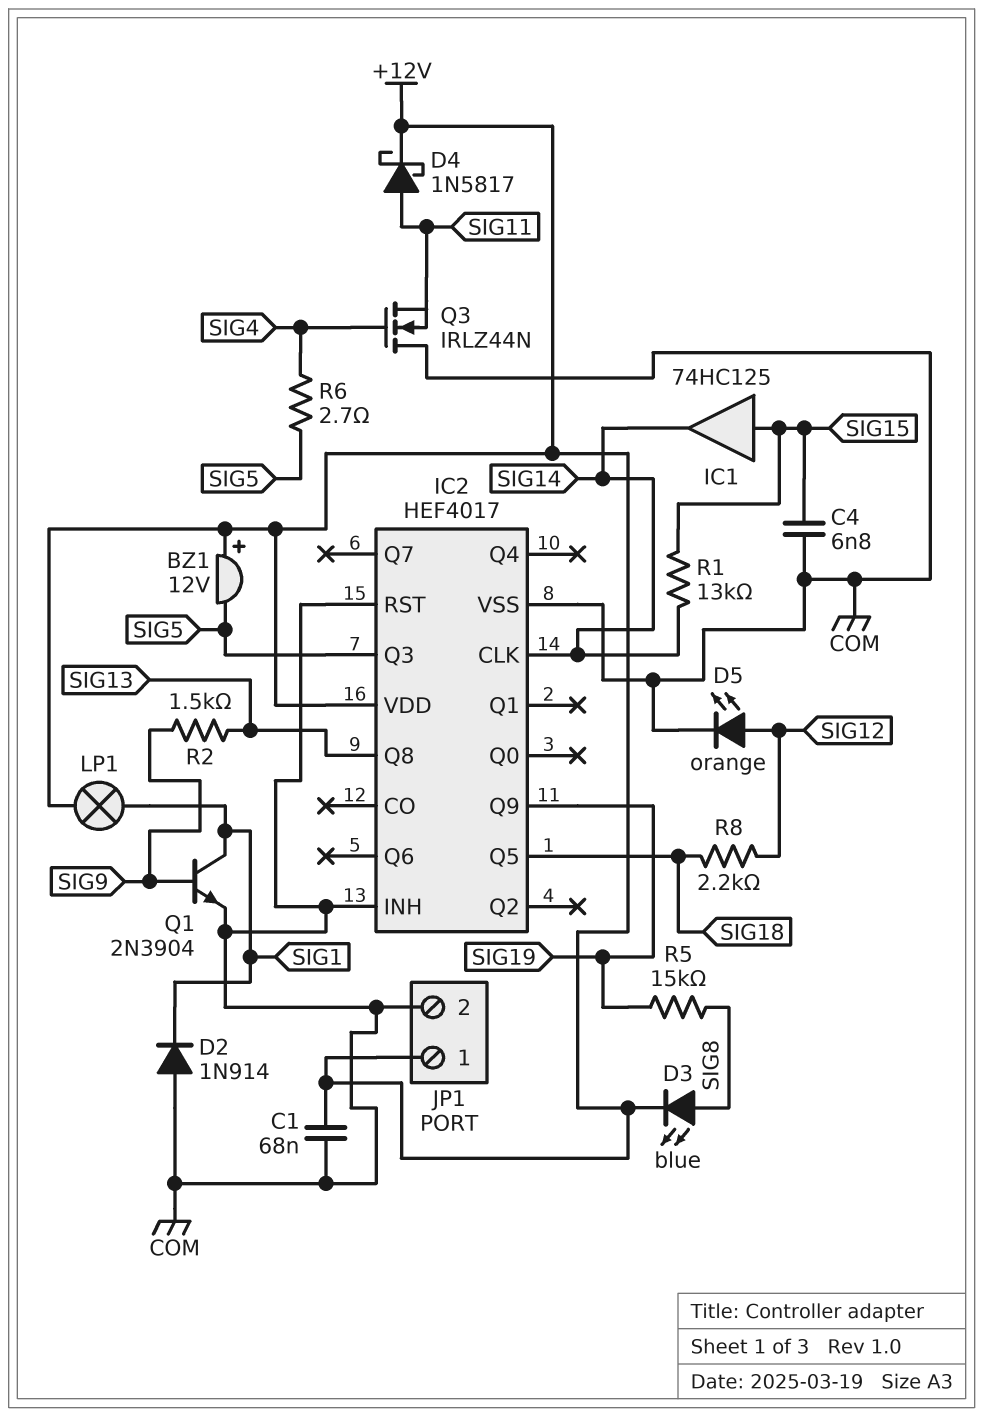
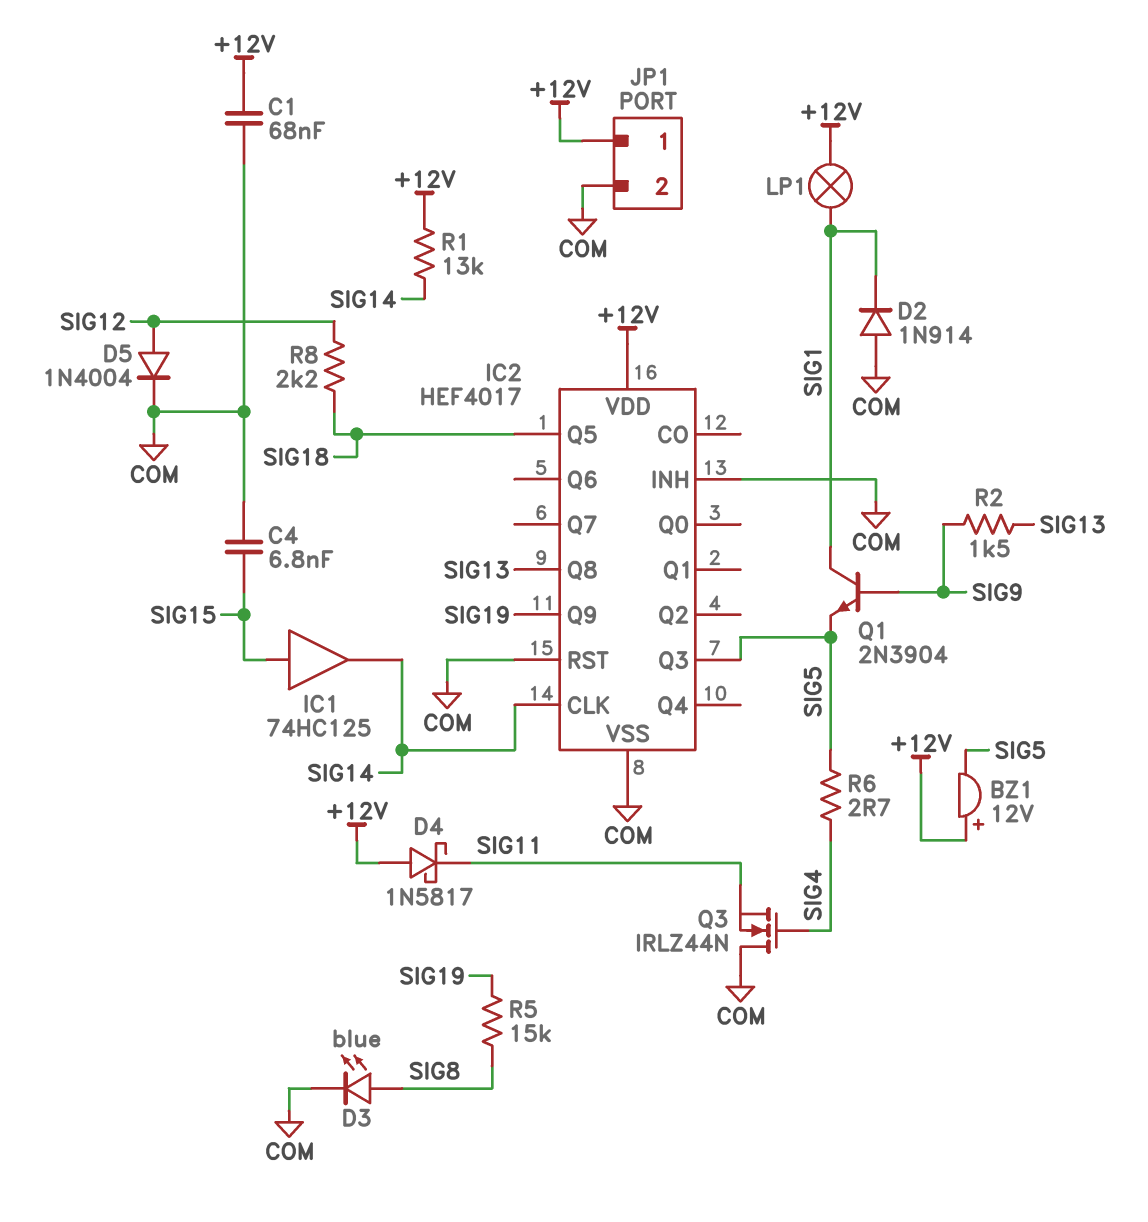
D3: LED blue (A SIG8, K +12V) -> LED blue (A SIG8, K COM)
D4: schottky 1N5817 (A SIG11, K +12V) -> schottky 1N5817 (A +12V, K SIG11)
D5: LED orange (A SIG12, K COM) -> diode 1N4004 (A SIG12, K COM)
Q1: NPN 2N3904 (B SIG9, C SIG1, E COM) -> NPN 2N3904 (B SIG9, C SIG1, E SIG5)
R1: 13k (SIG14, SIG15) -> 13k (+12V, SIG14)

